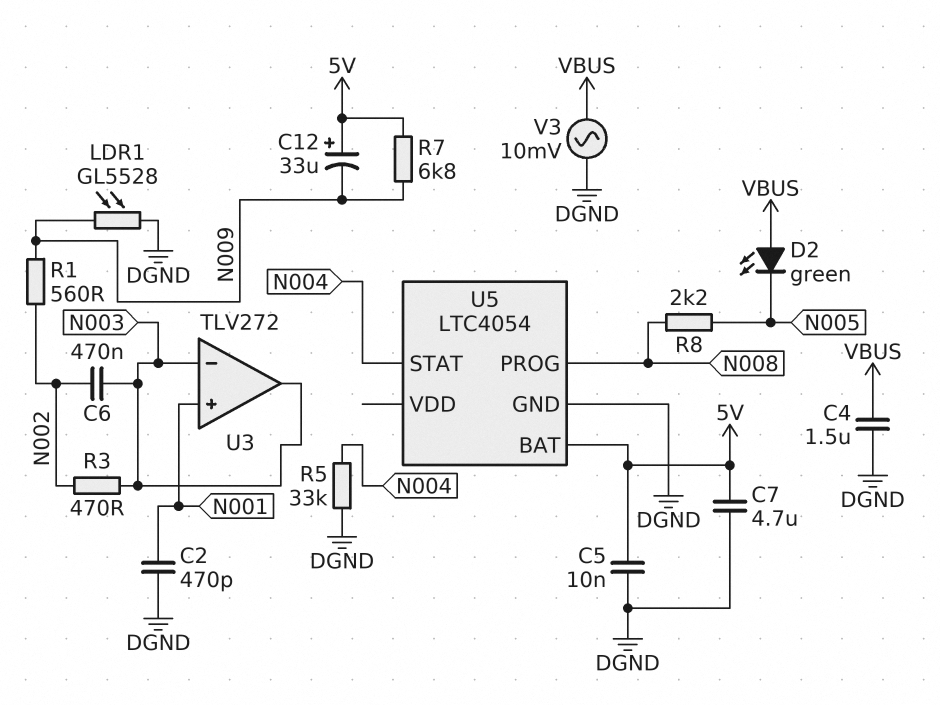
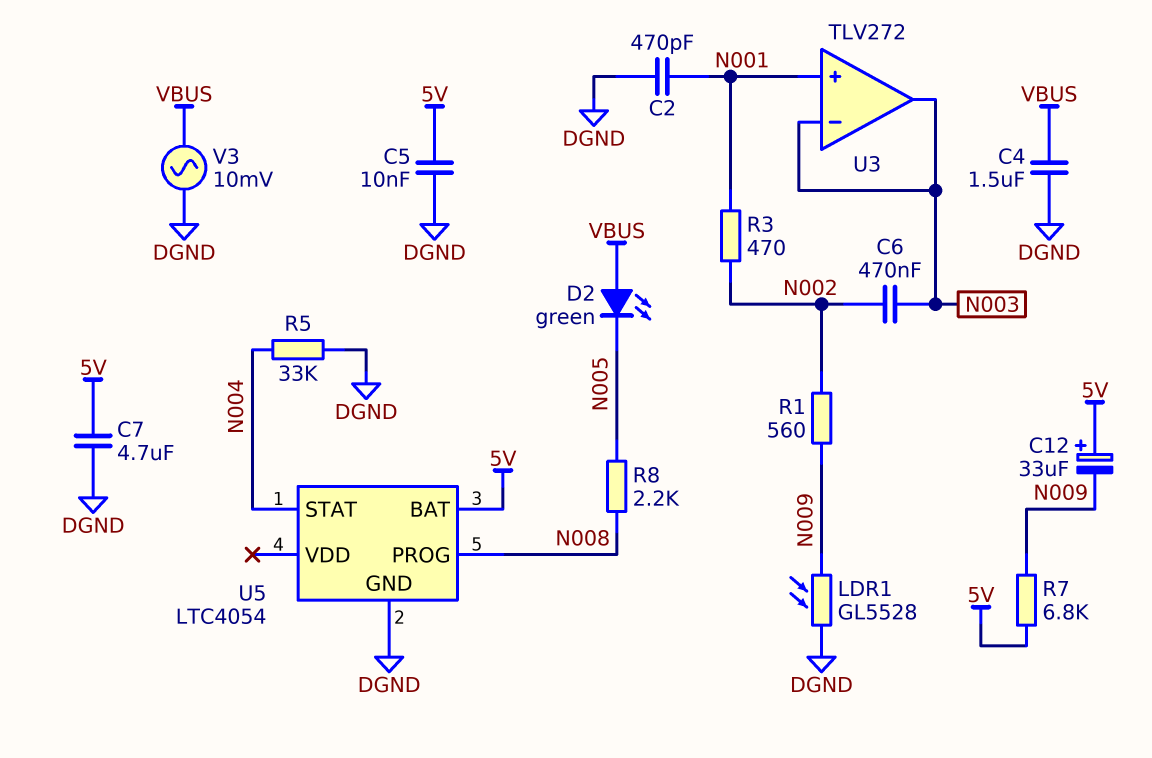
R3: 470 (N002, N003) -> 470 (N001, N002)

